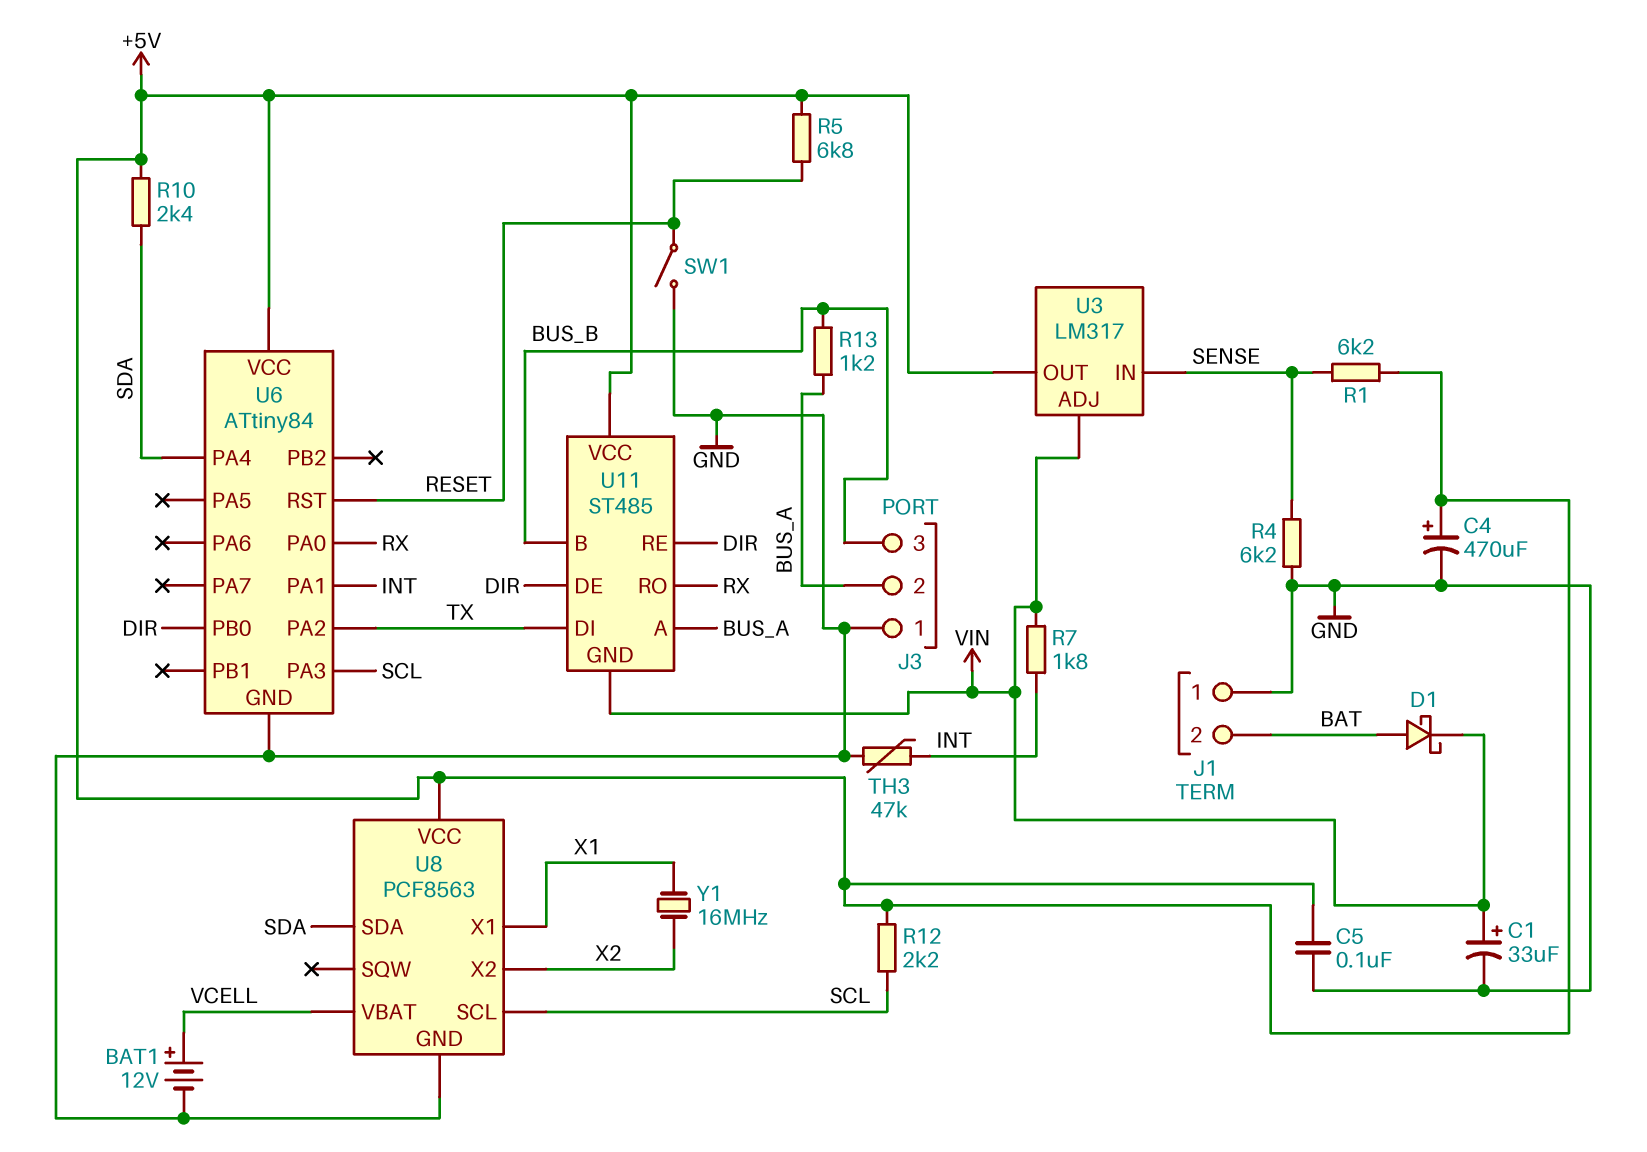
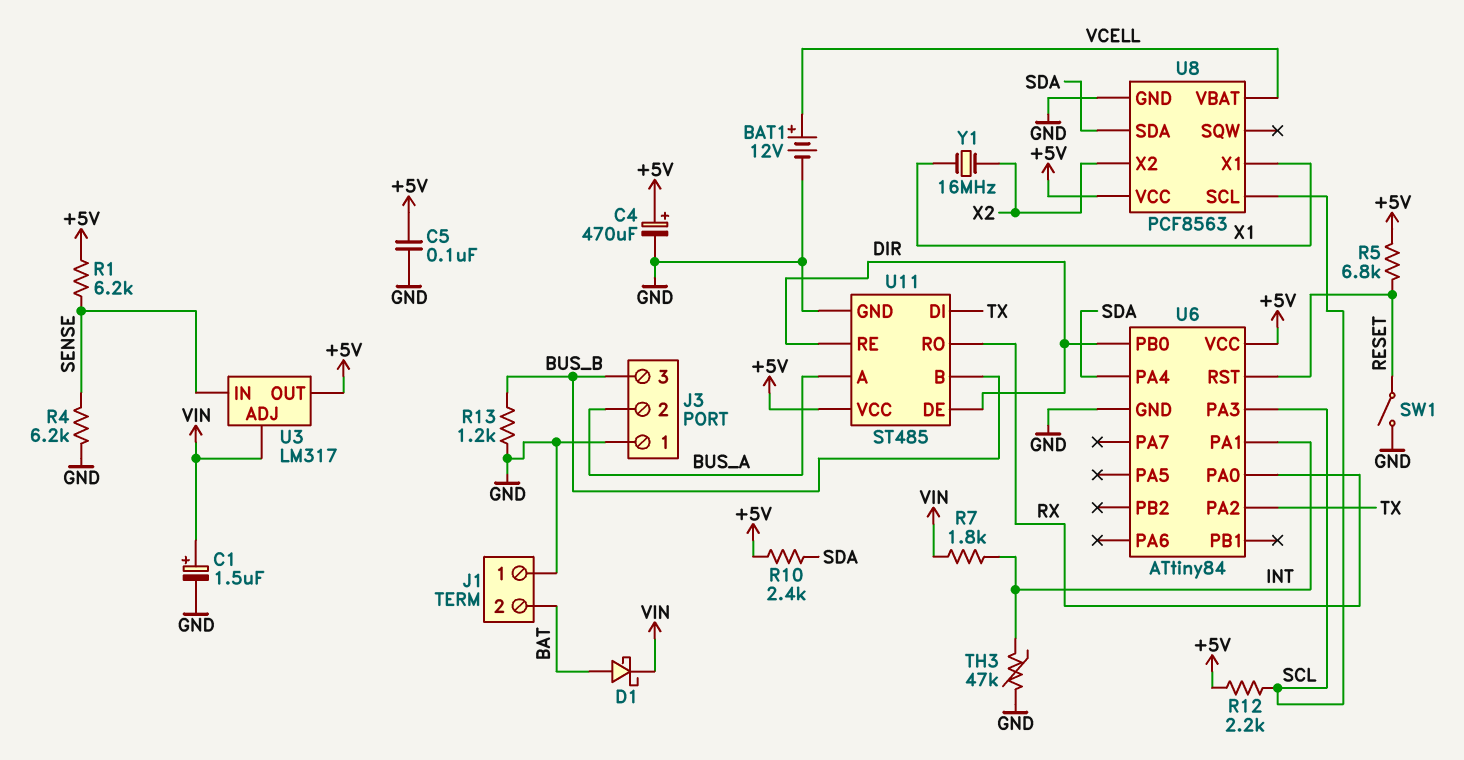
C1: 33uF (plus VIN, minus GND) -> 1.5uF (plus VIN, minus GND)
R13: 1.2k (BUS_A, BUS_B) -> 1.2k (BUS_B, GND)
U11 pin GND: VIN -> GND

